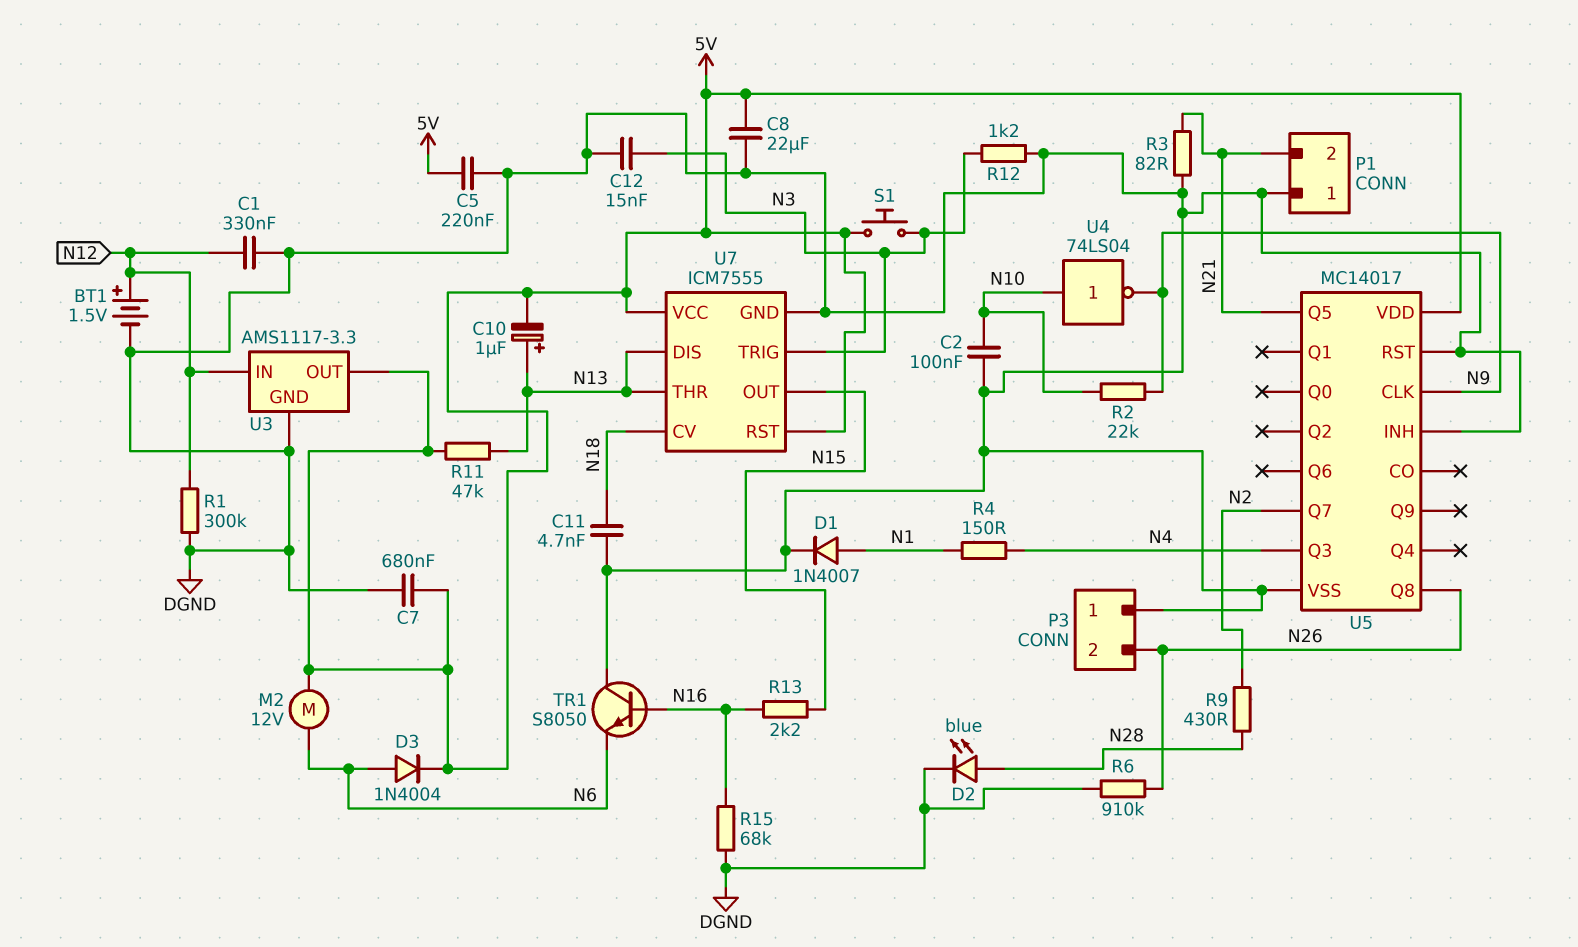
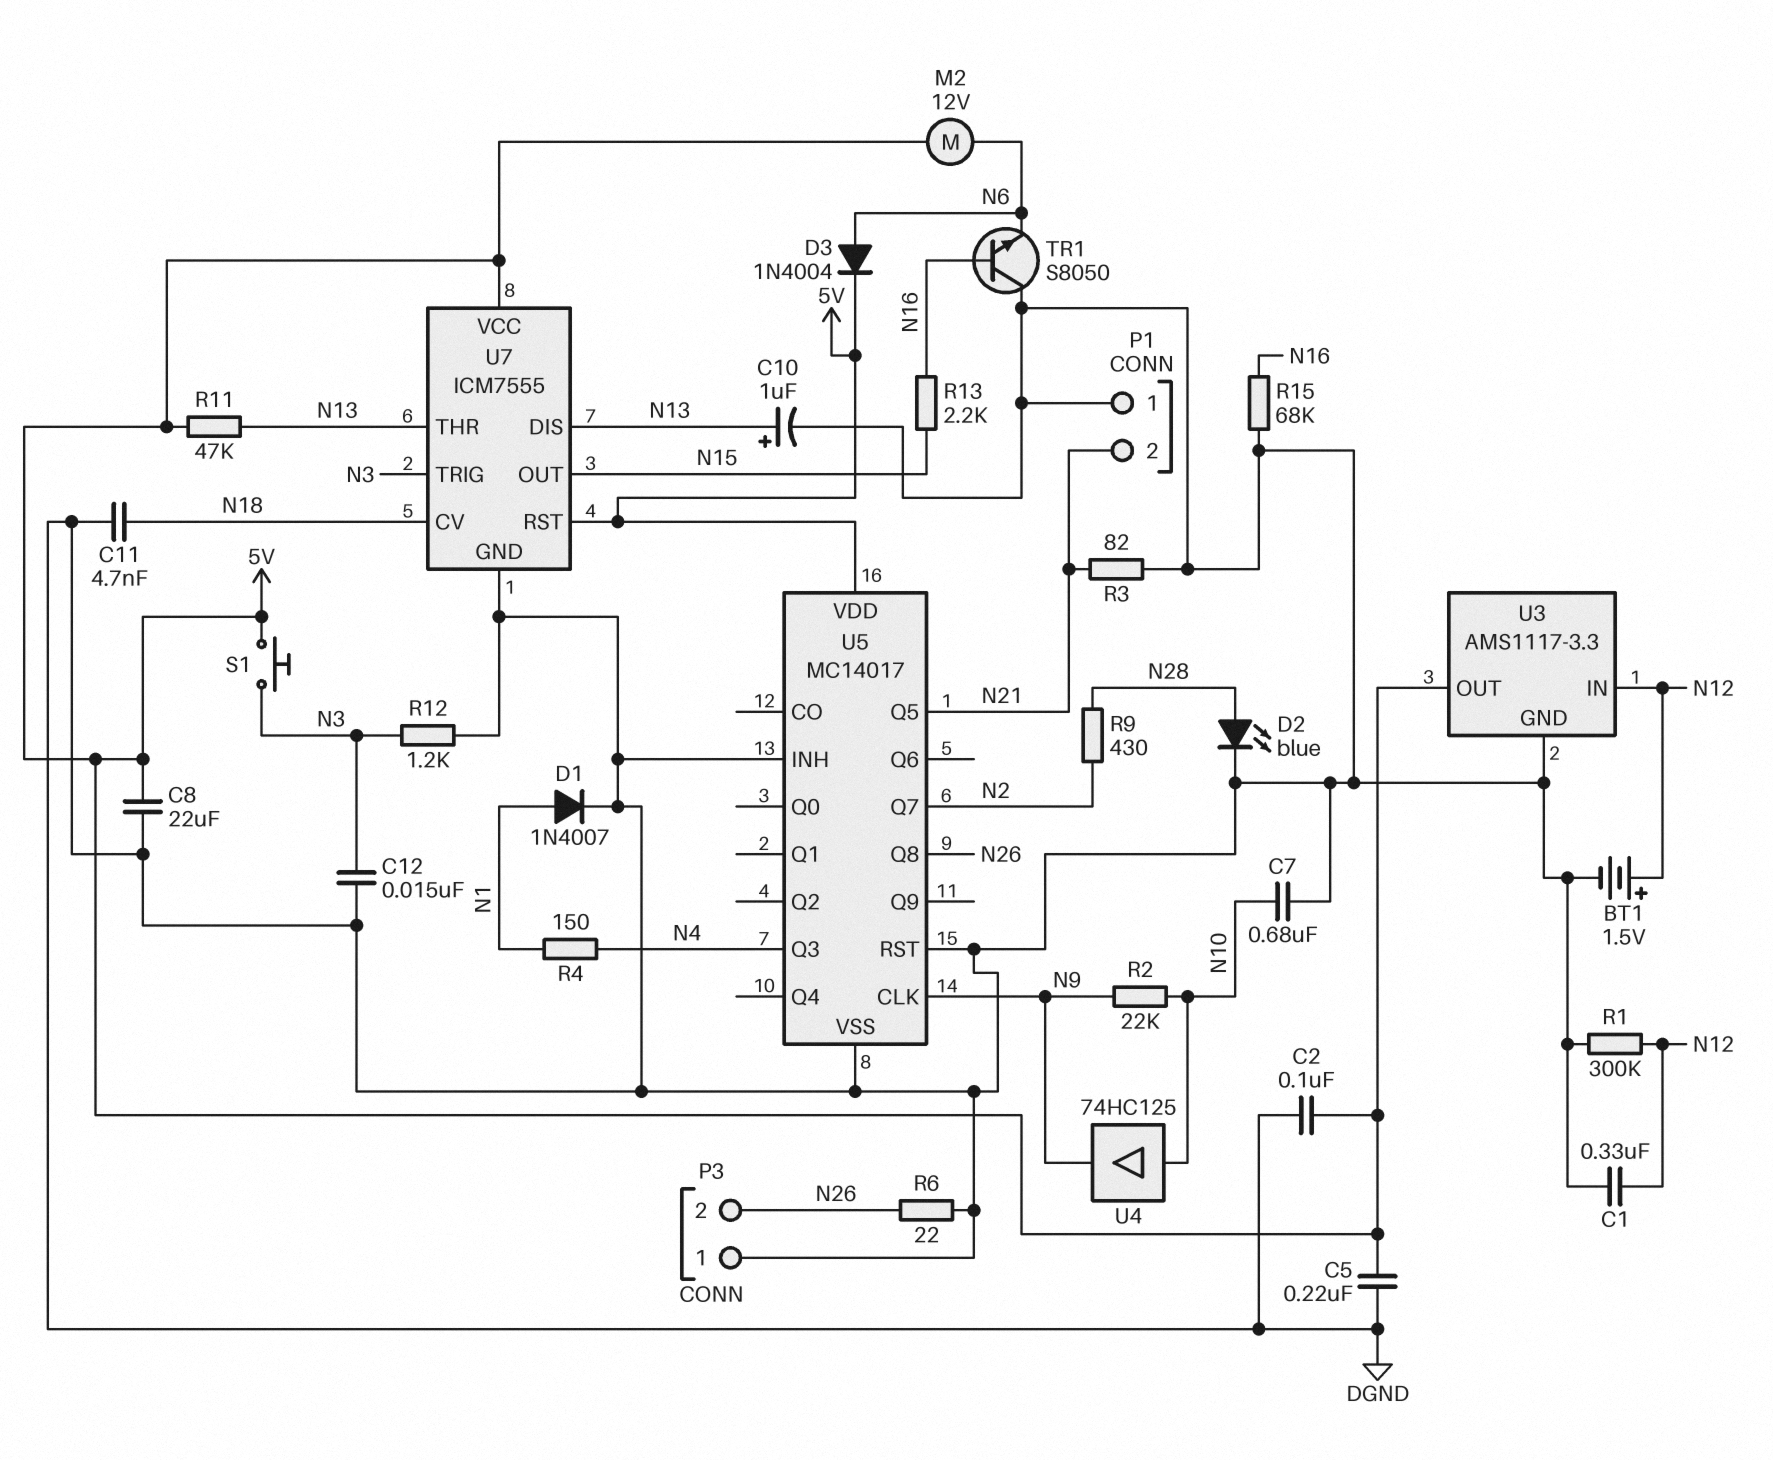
C2: 100nF (DGND, N10) -> 100nF (5V, DGND)
C7: 680nF (5V, DGND) -> 680nF (DGND, N10)
C10: 1uF (plus N13, minus 5V) -> 1uF (plus N13, minus DGND)
R6: 910k (DGND, N26) -> 22 (DGND, N26)
U4: NOT 74LS04 (in N10, out N9) -> buffer 74HC125 (in N10, out N9)

